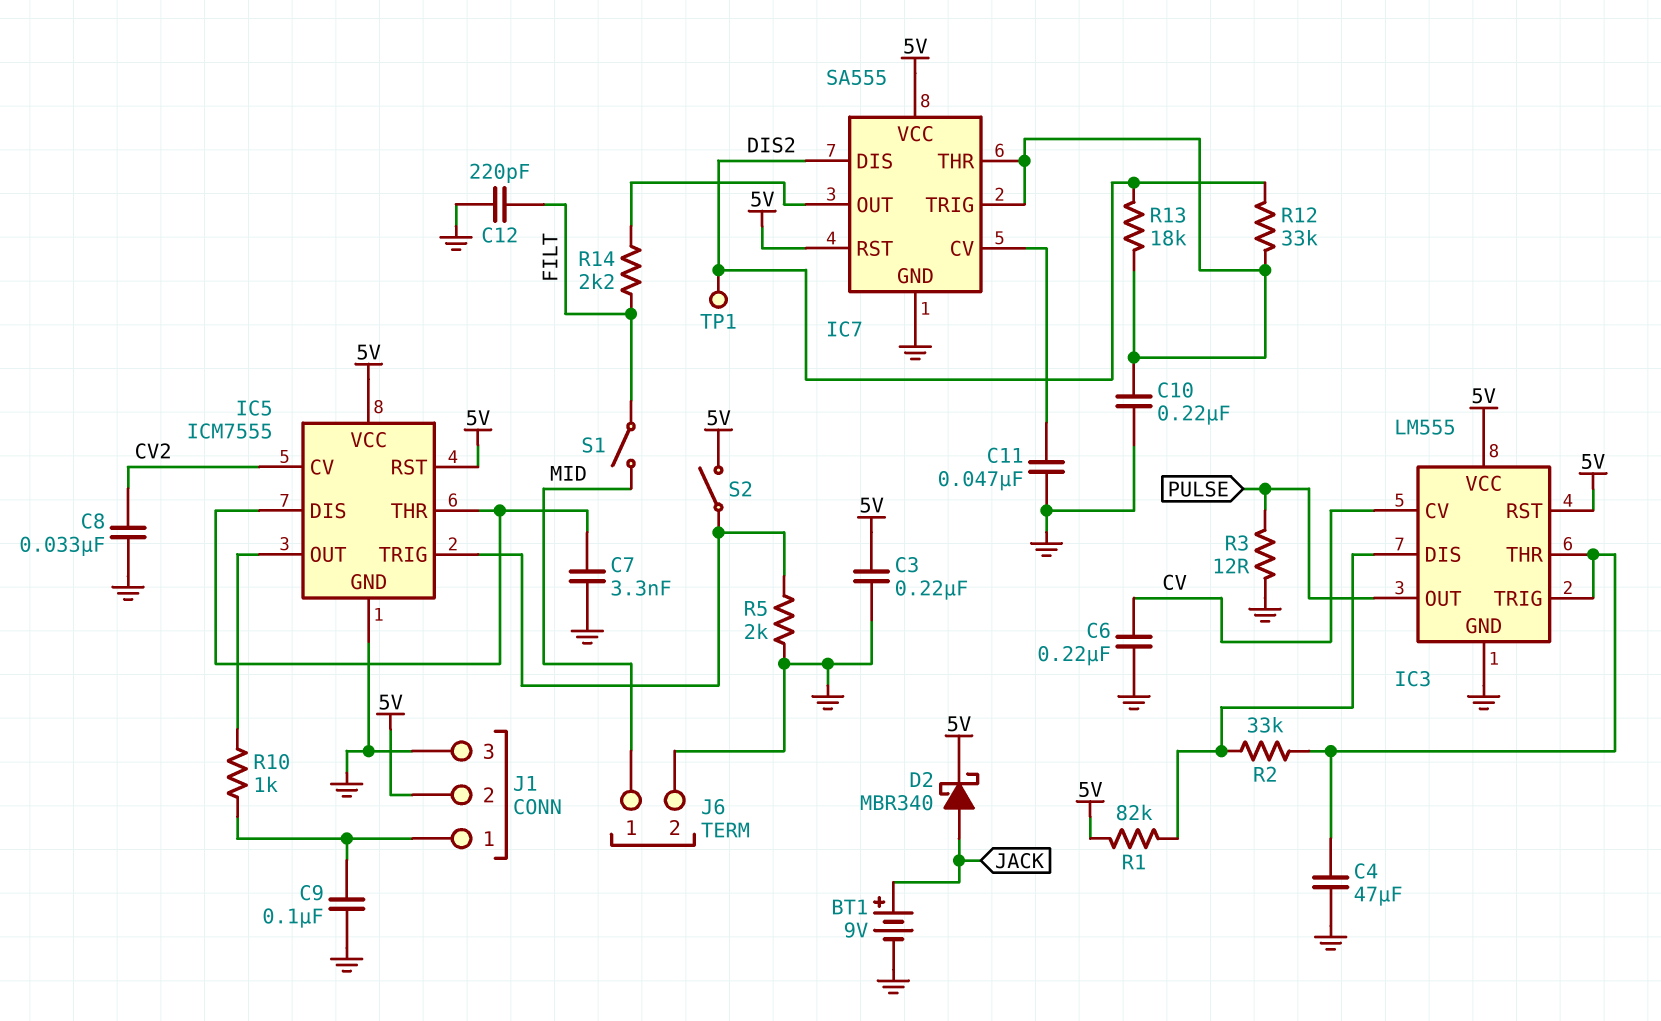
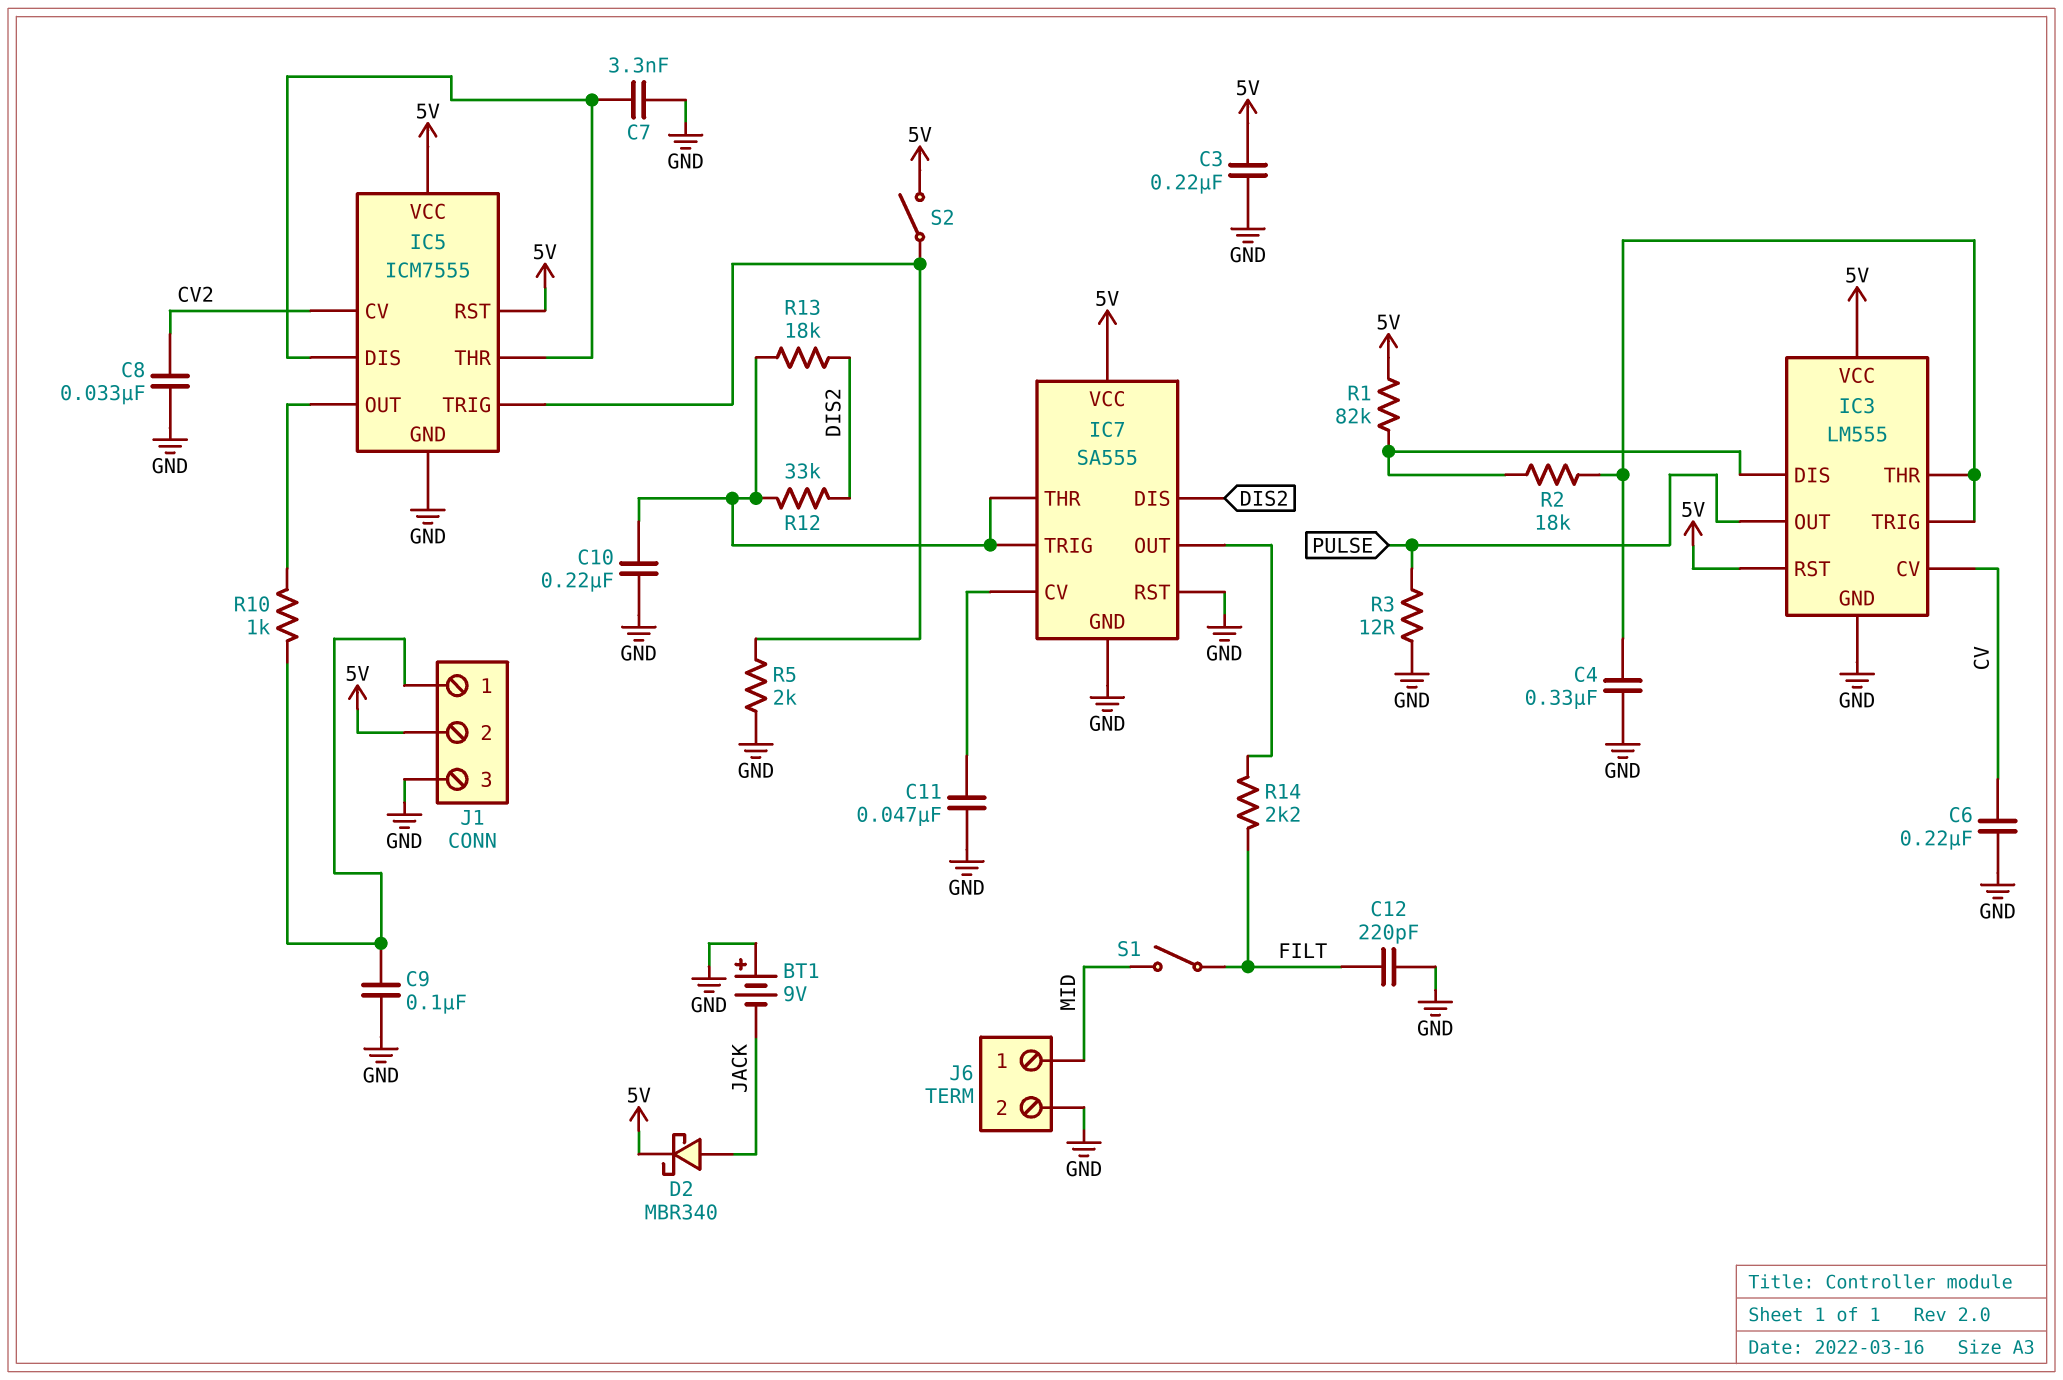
BT1: 9V (plus JACK, minus GND) -> 9V (plus GND, minus JACK)
C4: 47uF (GND, IC3/THR) -> 330nF (GND, IC3/THR)
IC7 pin RST: 5V -> GND
R2: 33k (IC3/DIS, IC3/THR) -> 18k (IC3/DIS, IC3/THR)
TP1: test point (DIS2) -> none

